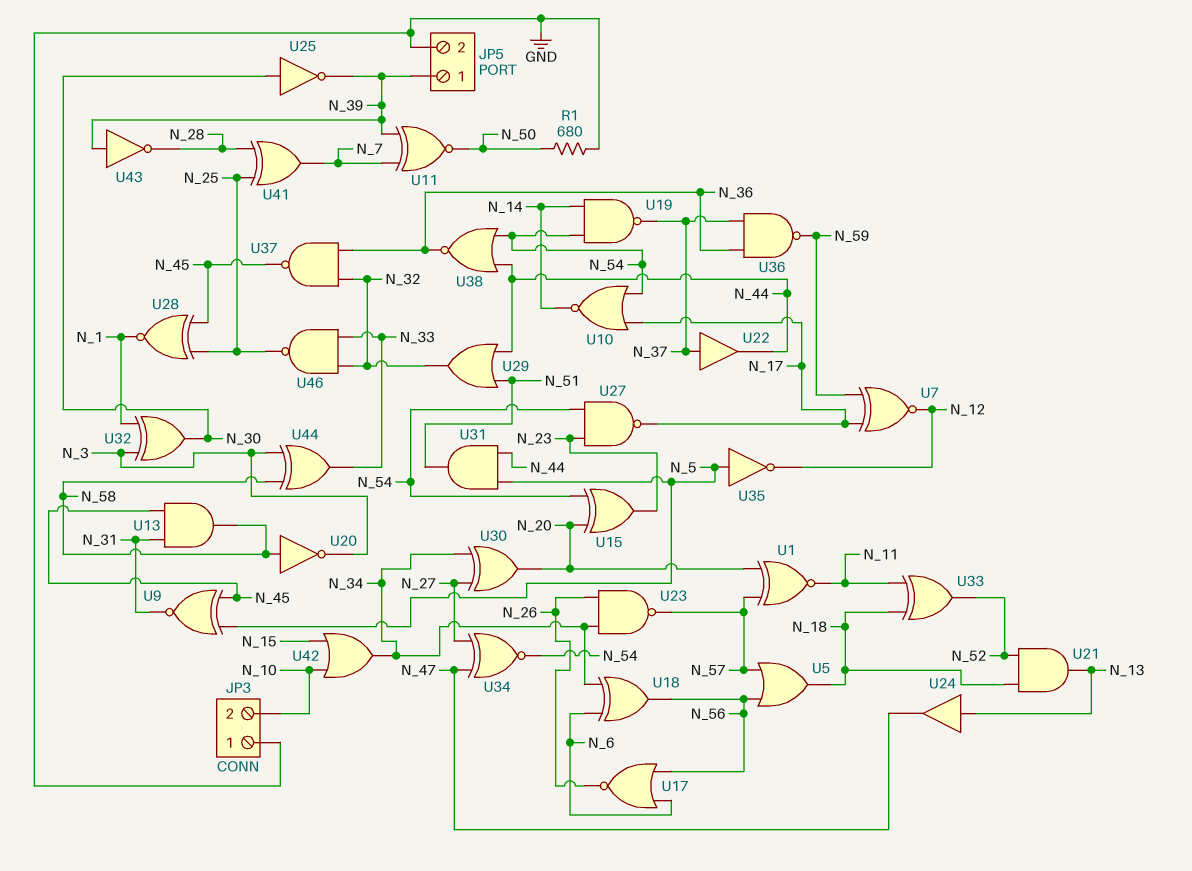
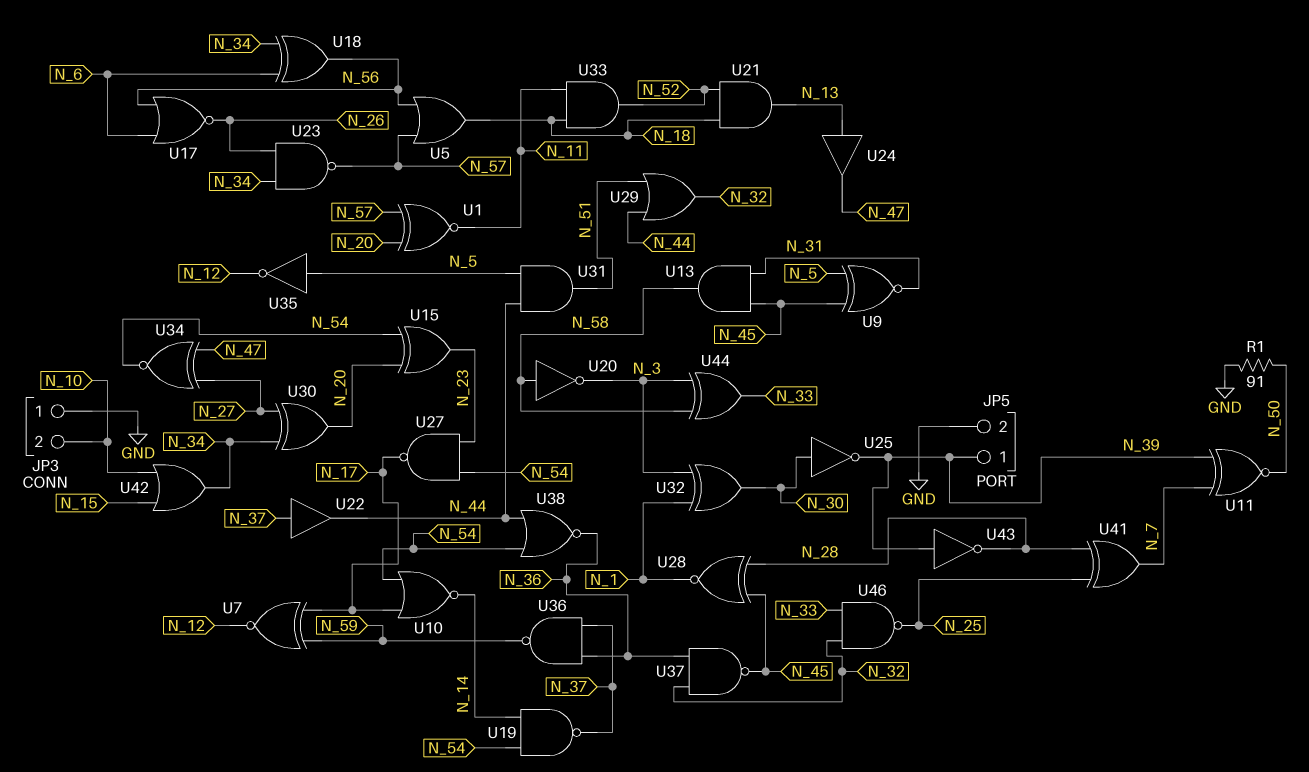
R1: 680 (GND, N_50) -> 91 (GND, N_50)
U28: XNOR (in N_25, in N_45, out N_1) -> XNOR (in N_28, in N_45, out N_1)
U33: XOR (in N_11, in N_18, out N_52) -> AND (in N_11, in N_18, out N_52)

